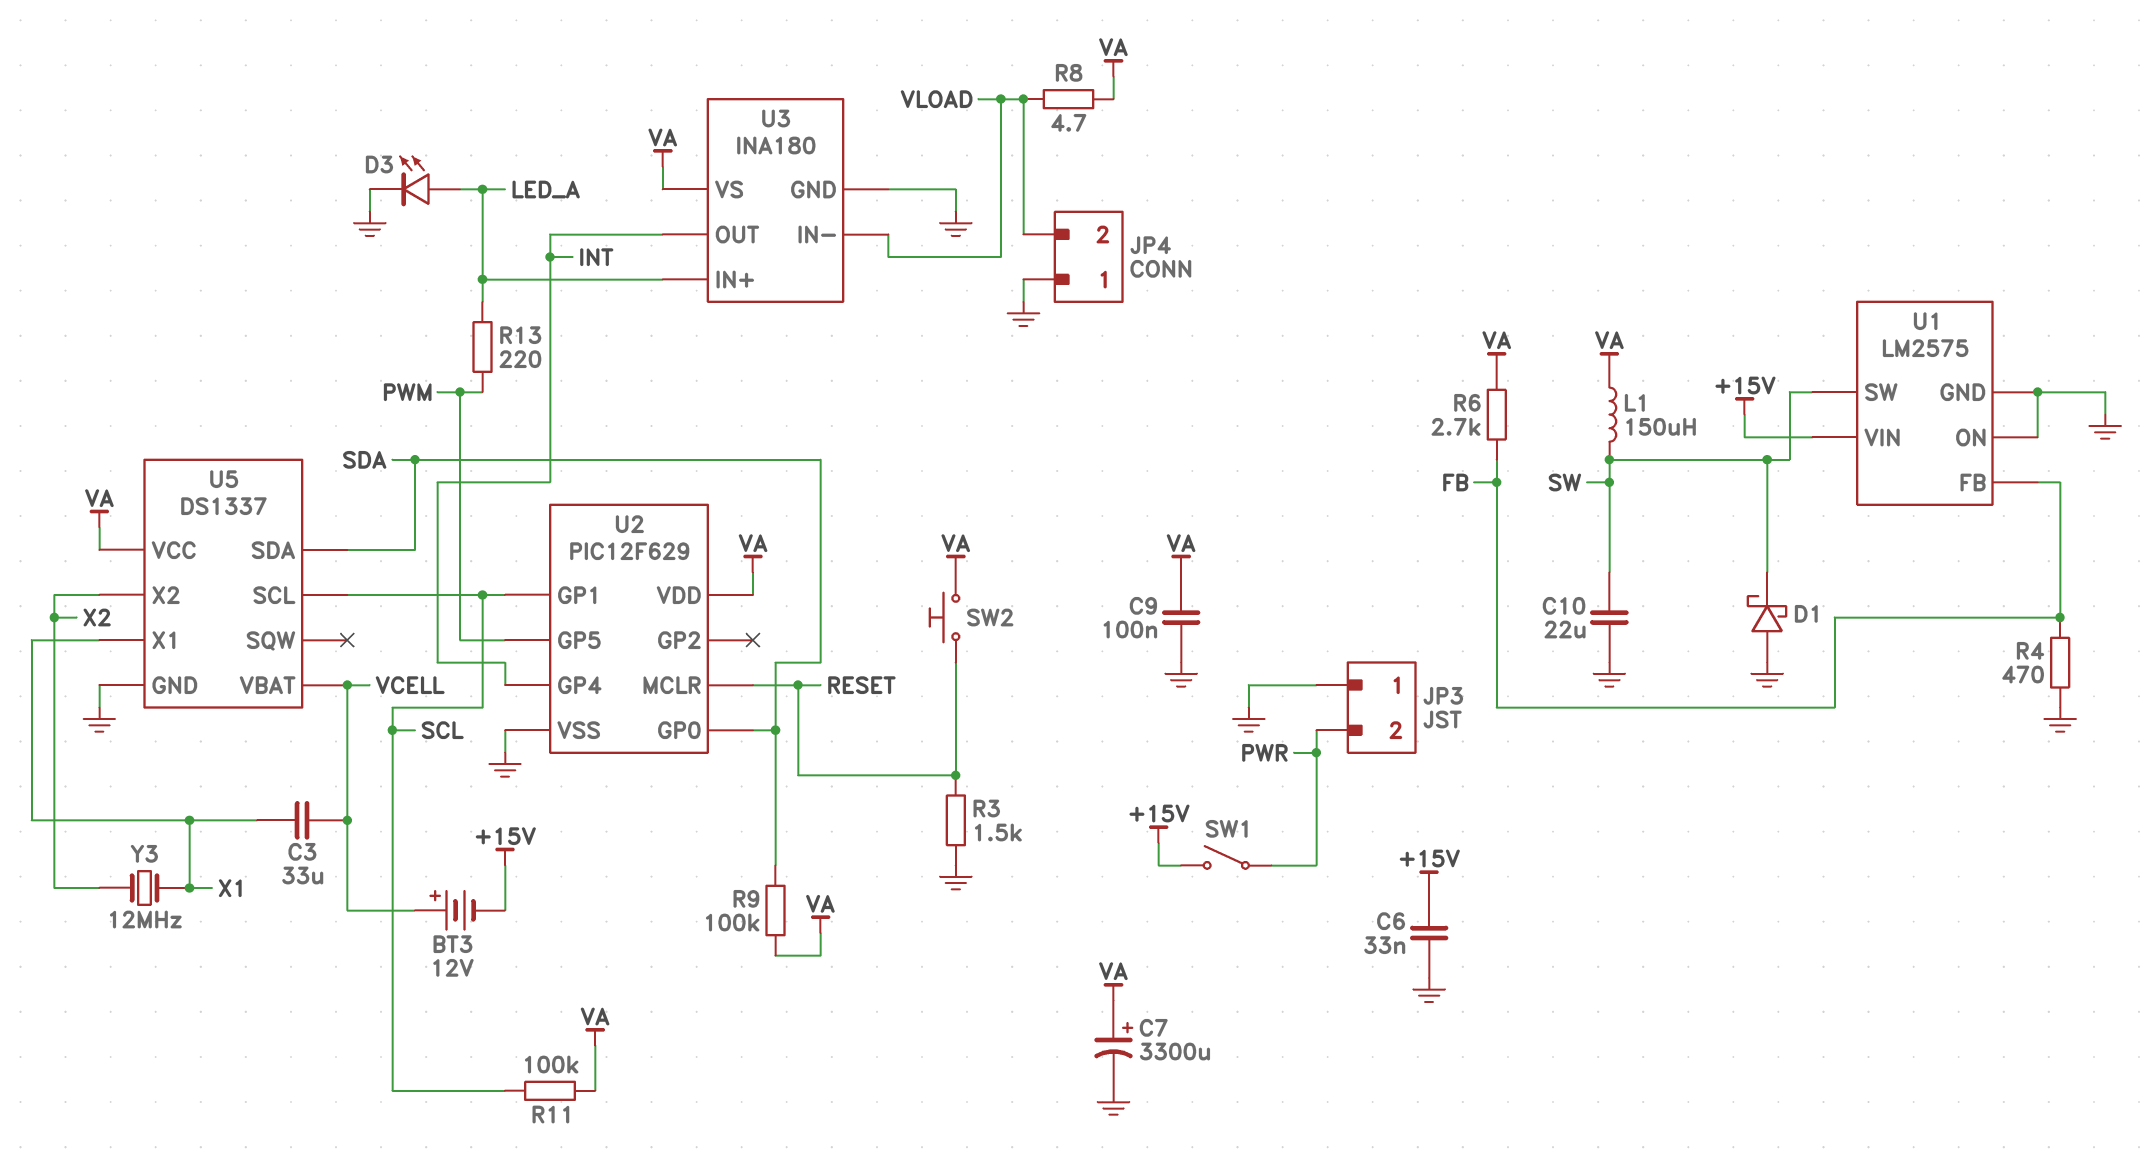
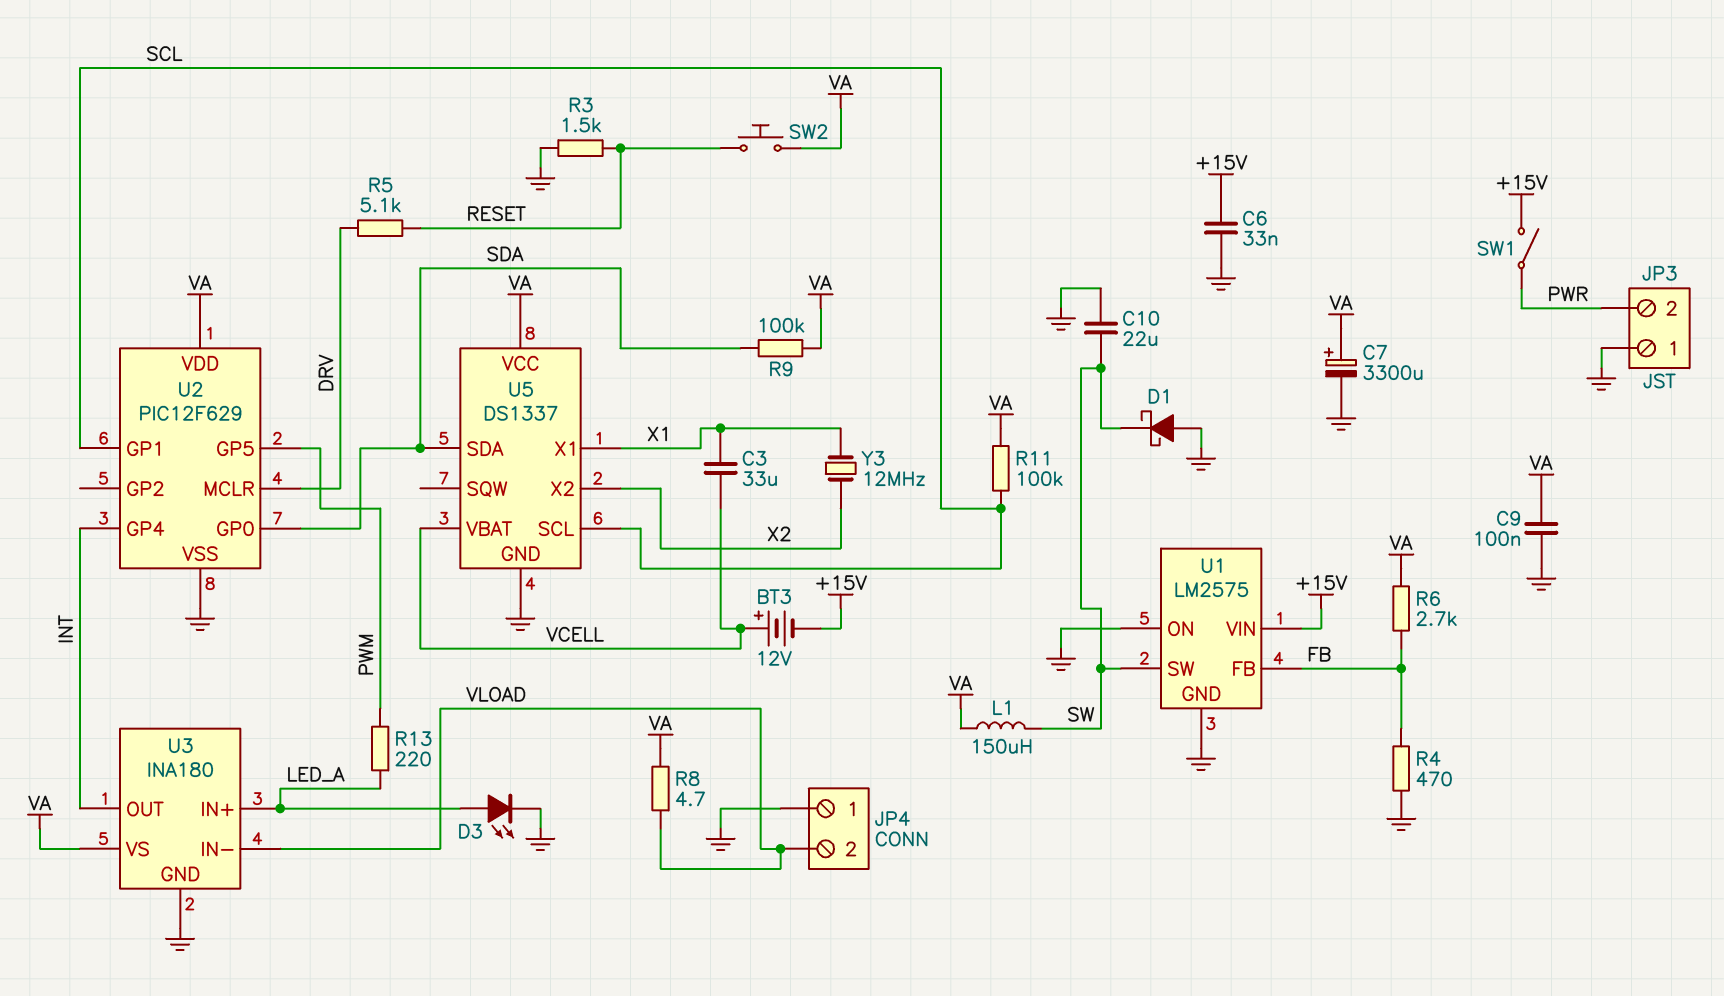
R5: none -> 5.1k (DRV, RESET)
U2 pin MCLR: RESET -> DRV

